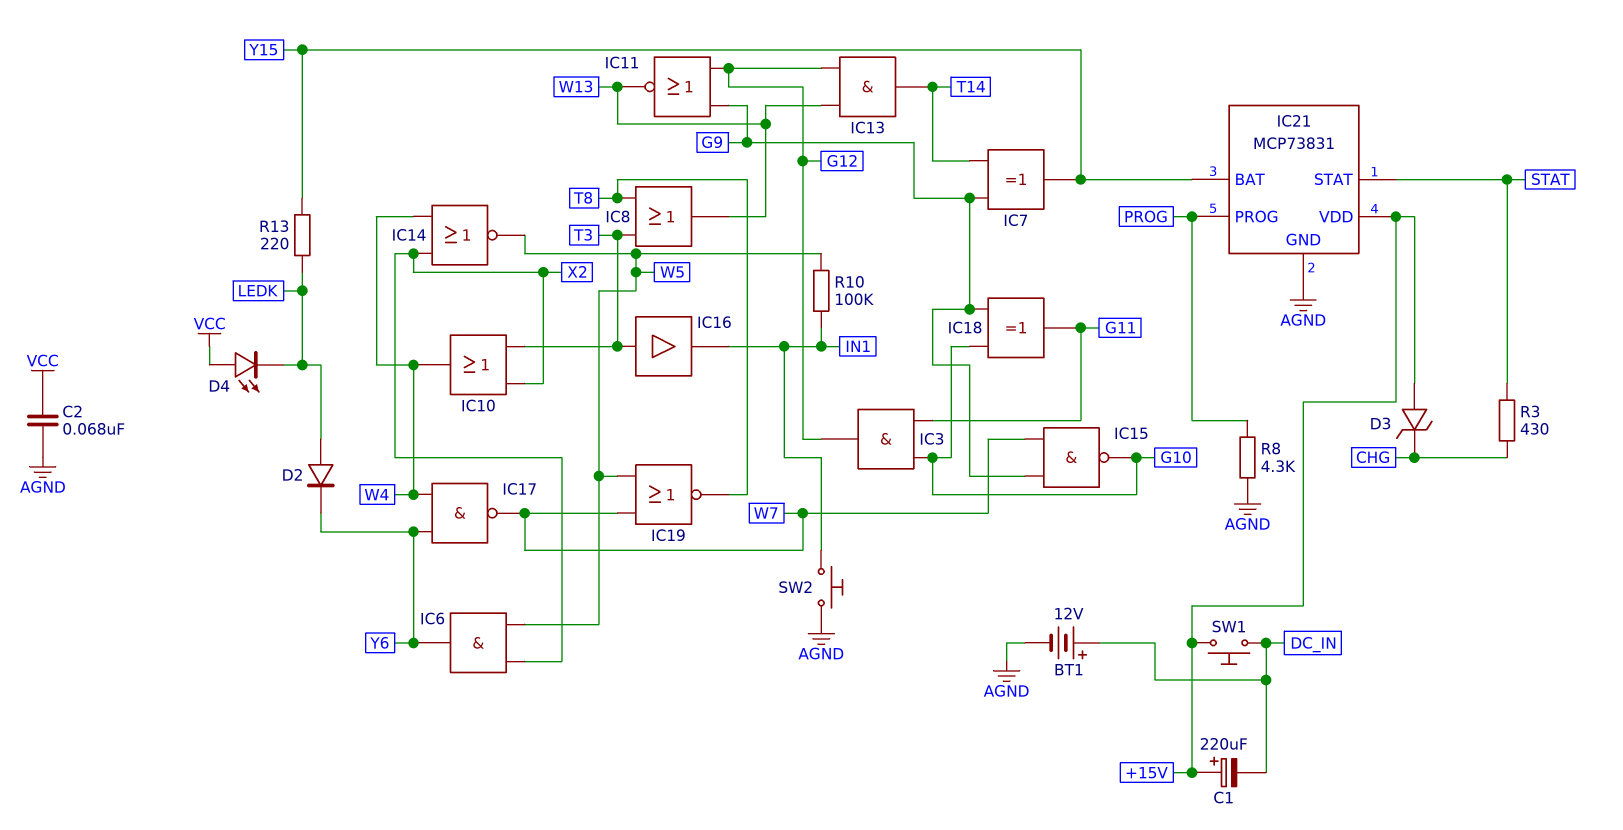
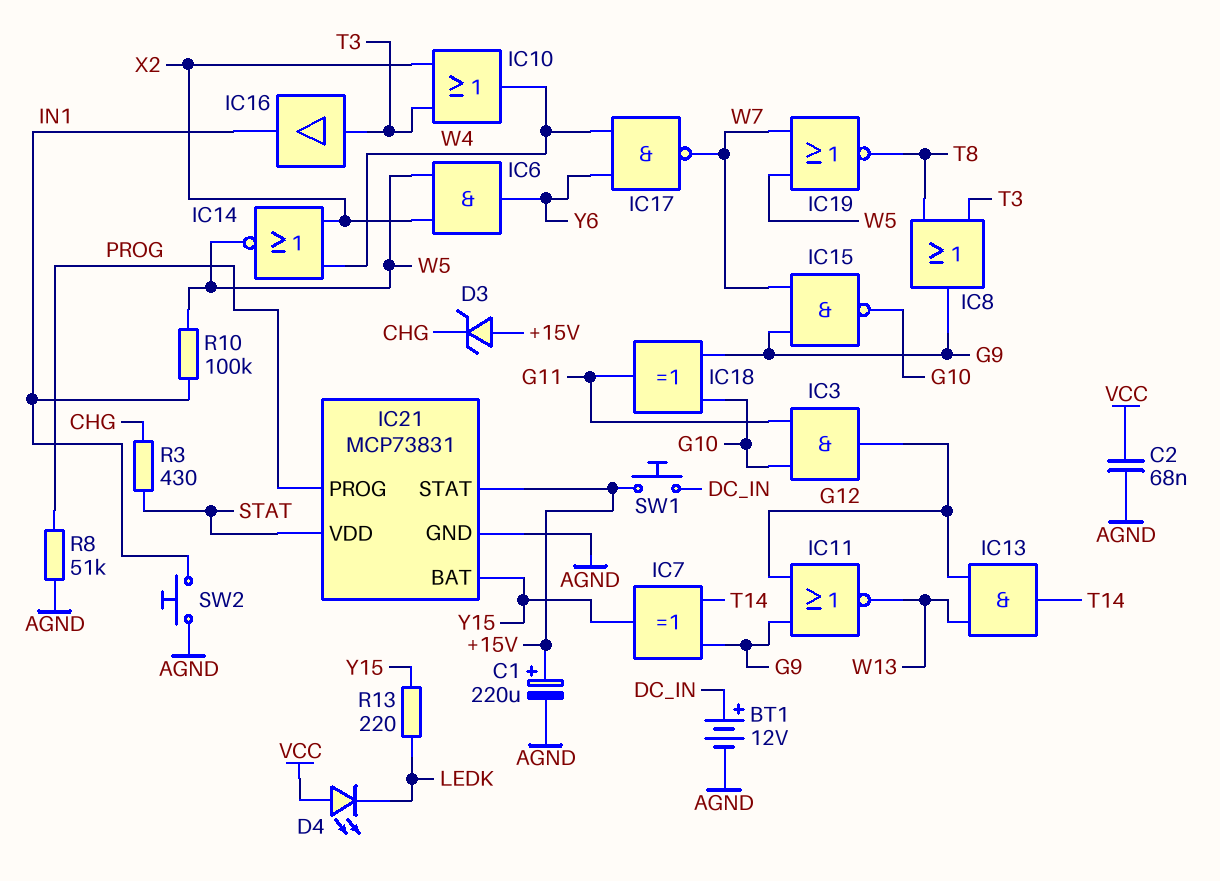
C1: 220uF (plus +15V, minus DC_IN) -> 220uF (plus +15V, minus AGND)
D2: diode (A LEDK, K Y6) -> none
IC8: OR (in T3, in T8, out W13) -> OR (in T3, in T8, out G9)
IC21 pin STAT: STAT -> +15V
IC21 pin VDD: +15V -> STAT
R8: 4.3k (AGND, PROG) -> 51k (AGND, PROG)

